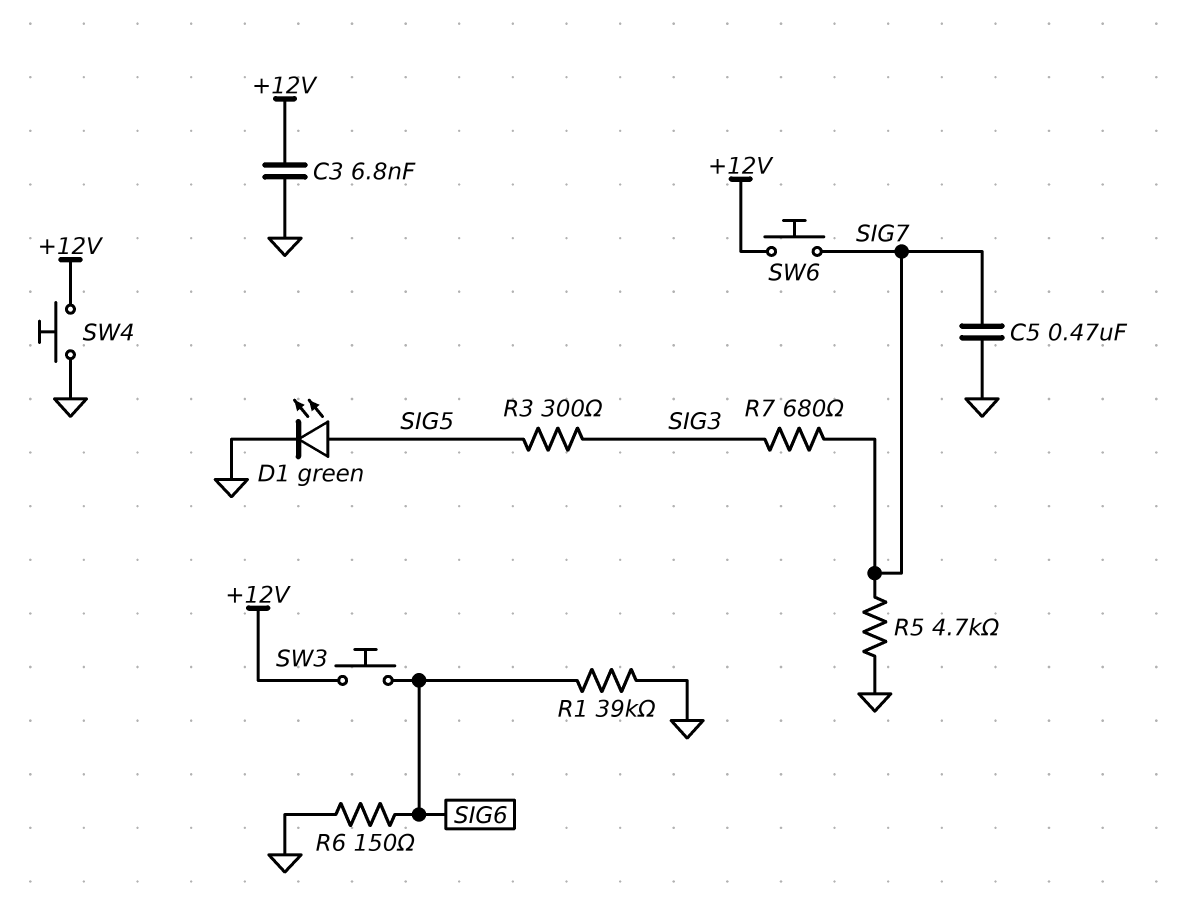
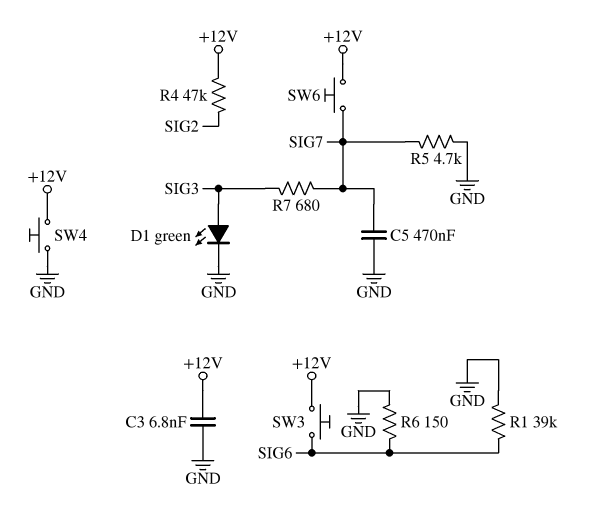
D1: LED green (A SIG5, K GND) -> LED green (A SIG3, K GND)
R3: 300 (SIG3, SIG5) -> none
R4: none -> 47k (+12V, SIG2)

